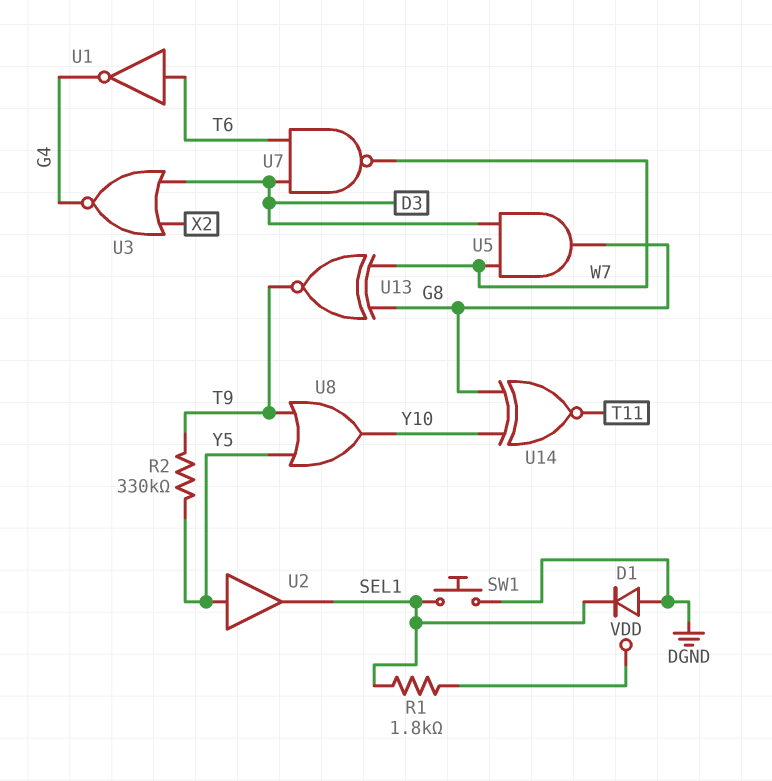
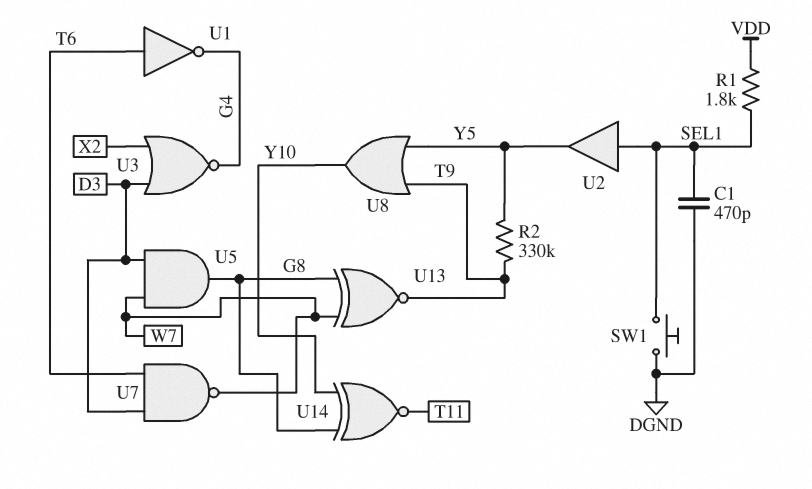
C1: none -> 470pF (DGND, SEL1)
D1: diode (A DGND, K SEL1) -> none
U2: buffer (in Y5, out SEL1) -> buffer (in SEL1, out Y5)

